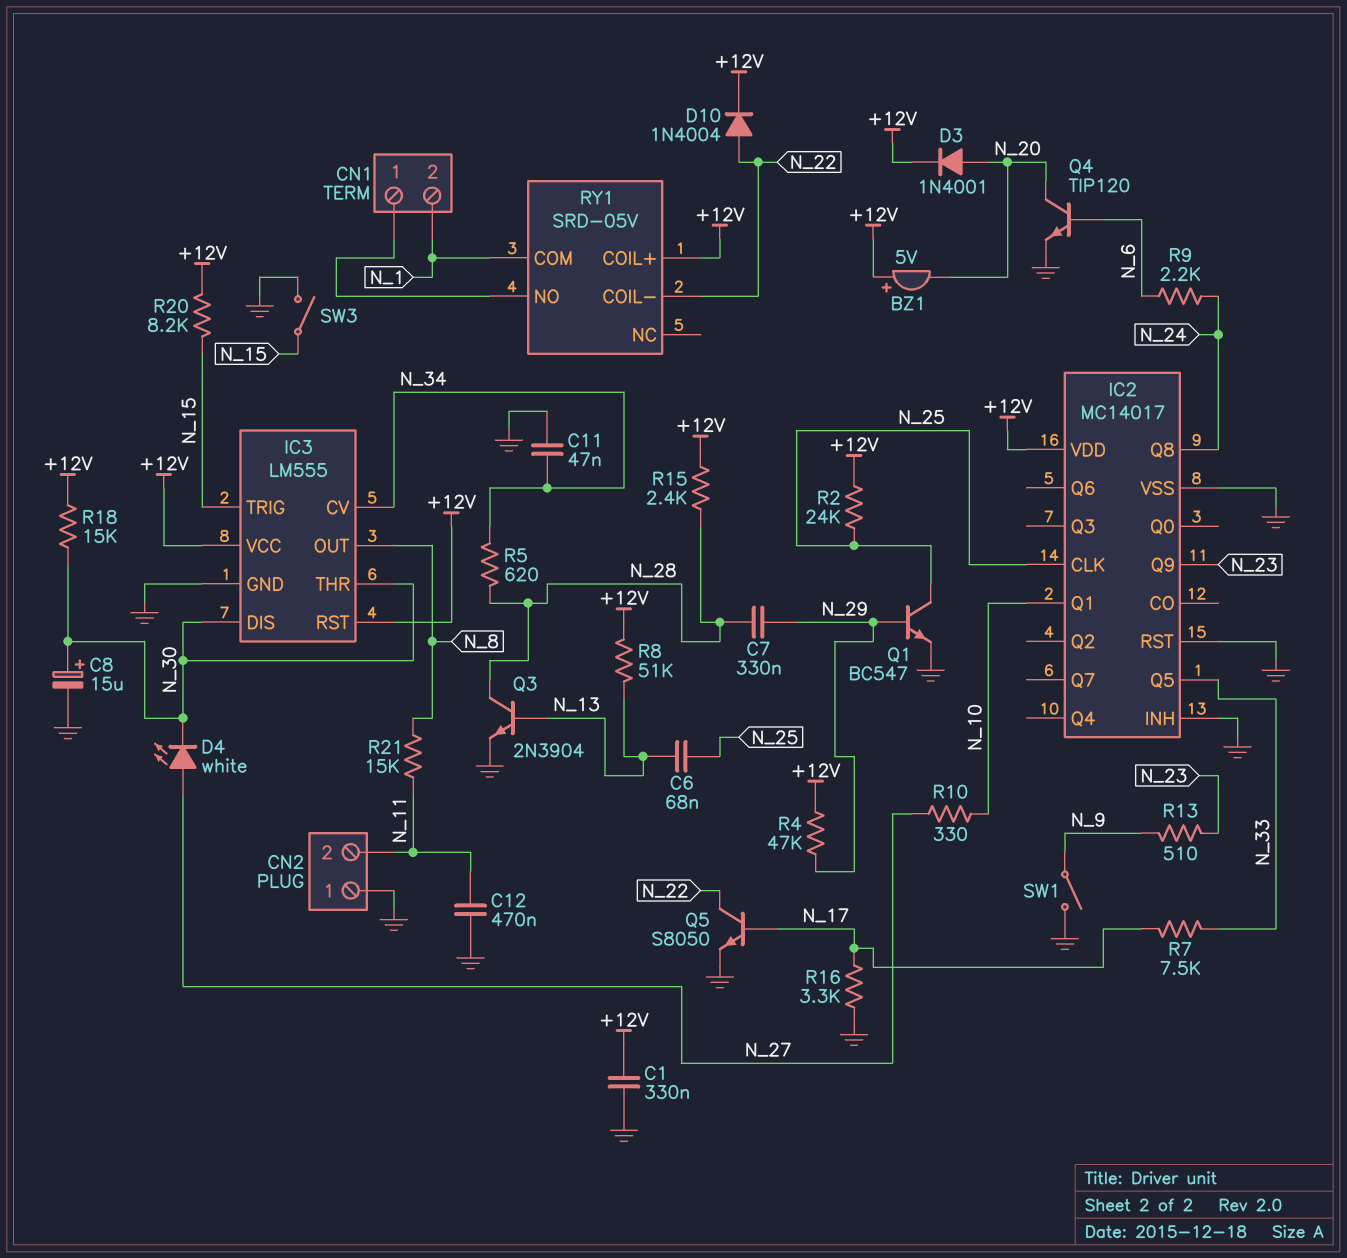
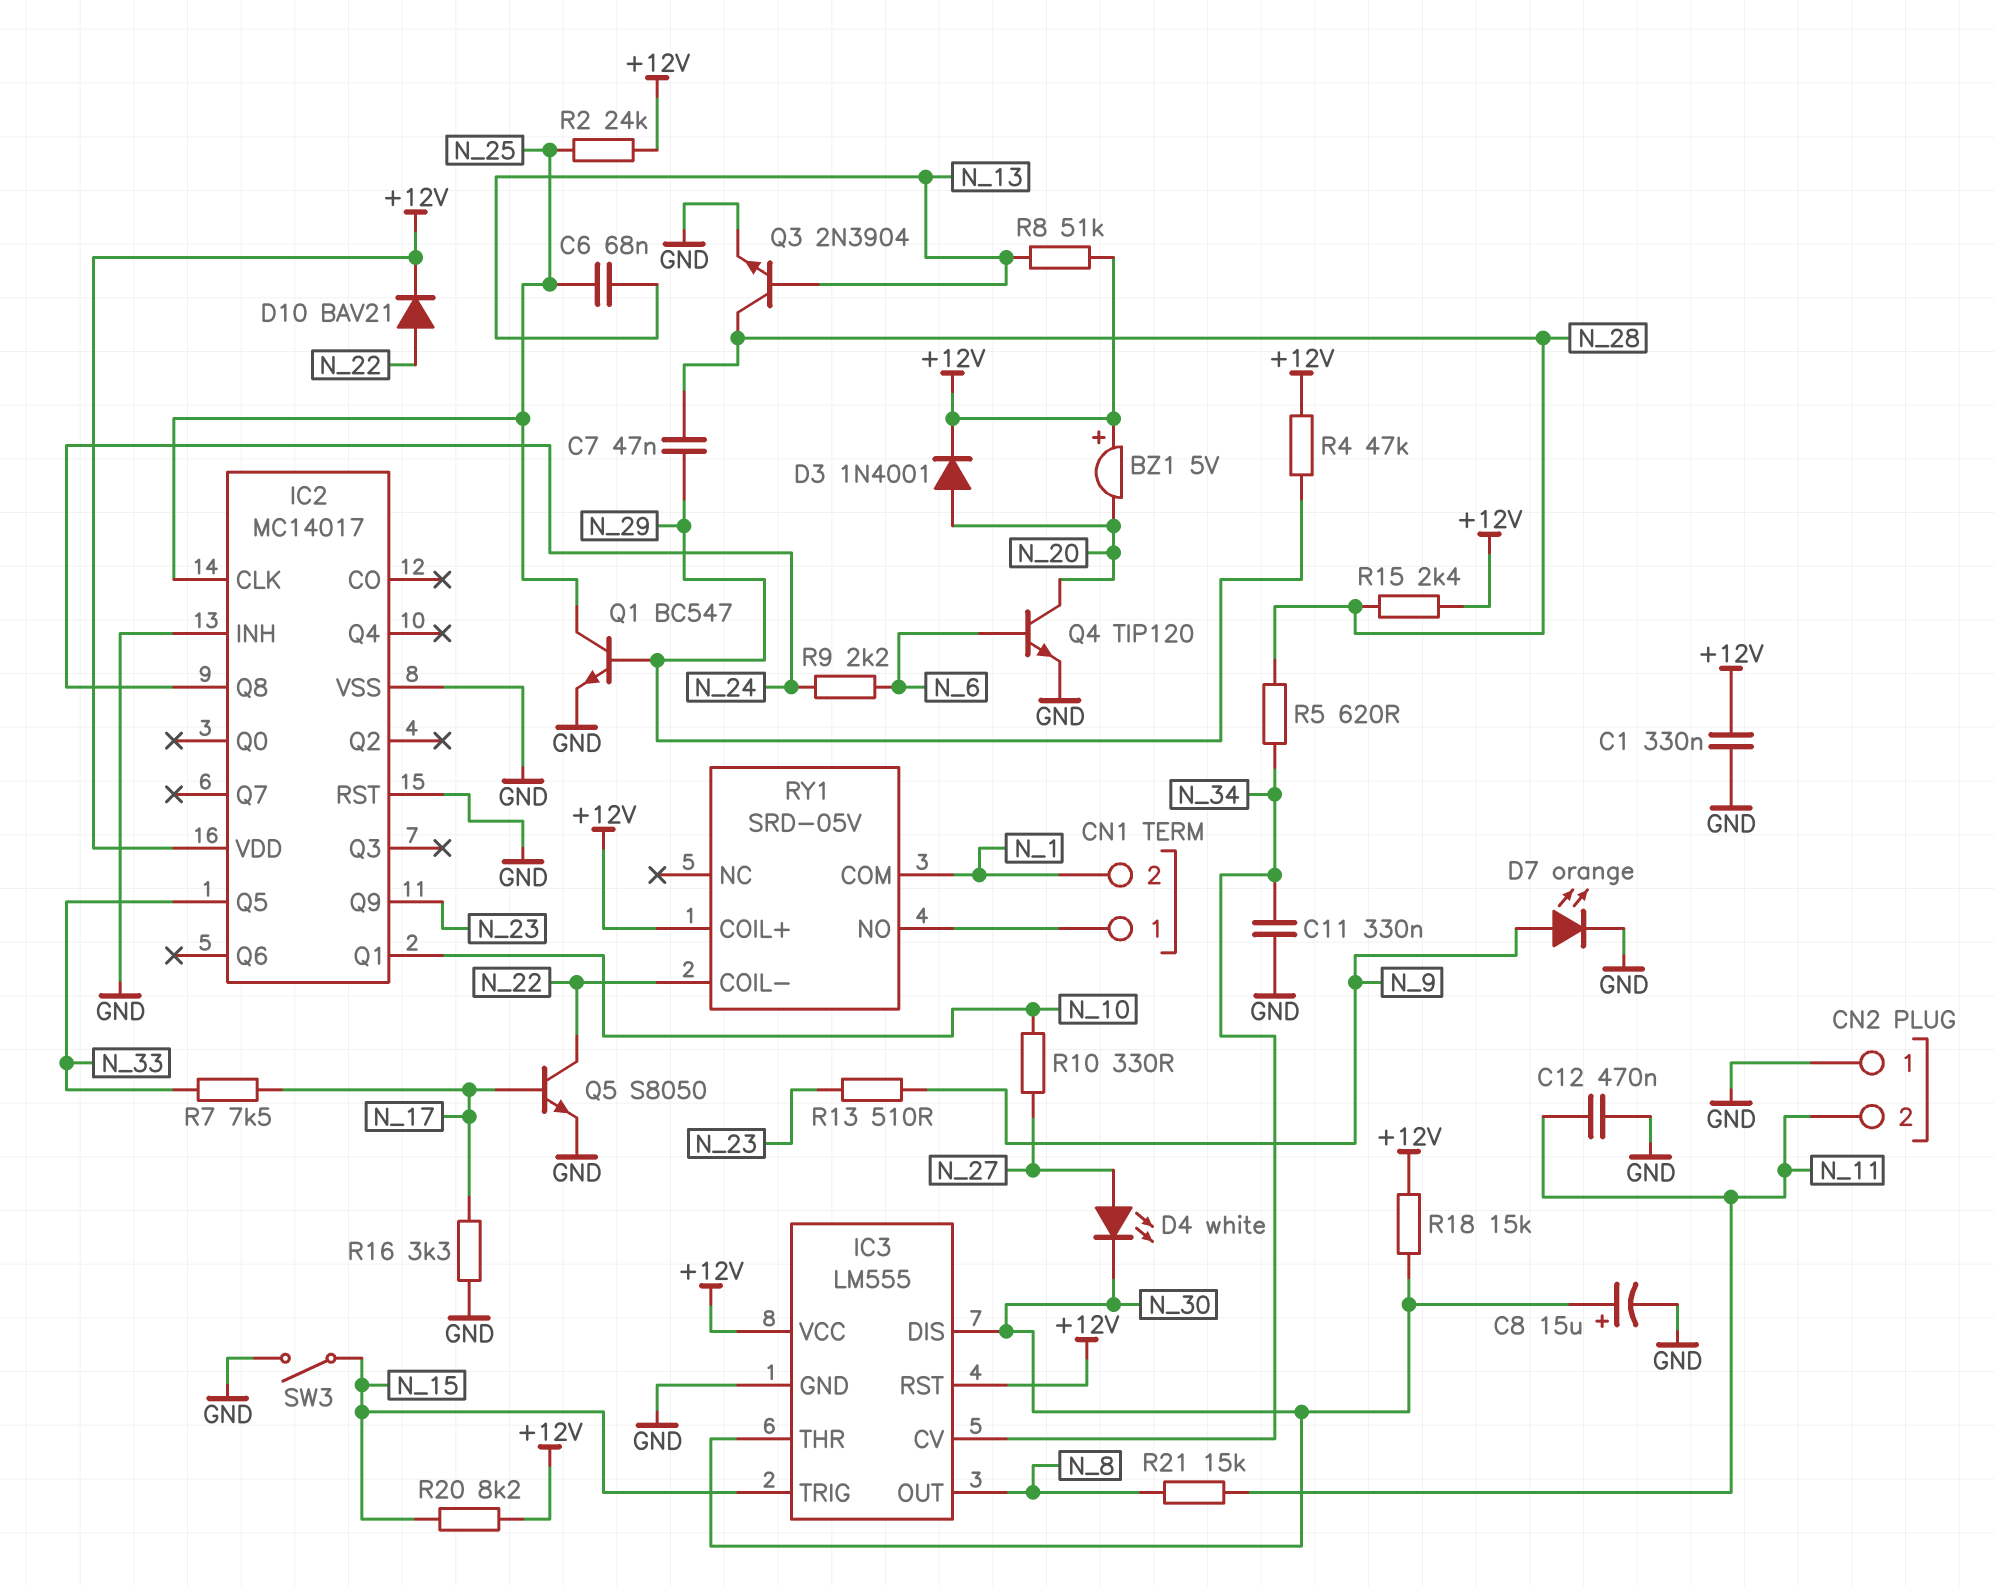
C7: 330nF (N_28, N_29) -> 47nF (N_28, N_29)
C11: 47nF (GND, N_34) -> 330nF (GND, N_34)
D7: none -> LED orange (A N_9, K GND)
D10: diode 1N4004 (A N_22, K +12V) -> diode BAV21 (A N_22, K +12V)
SW1: switch (GND, N_9) -> none

